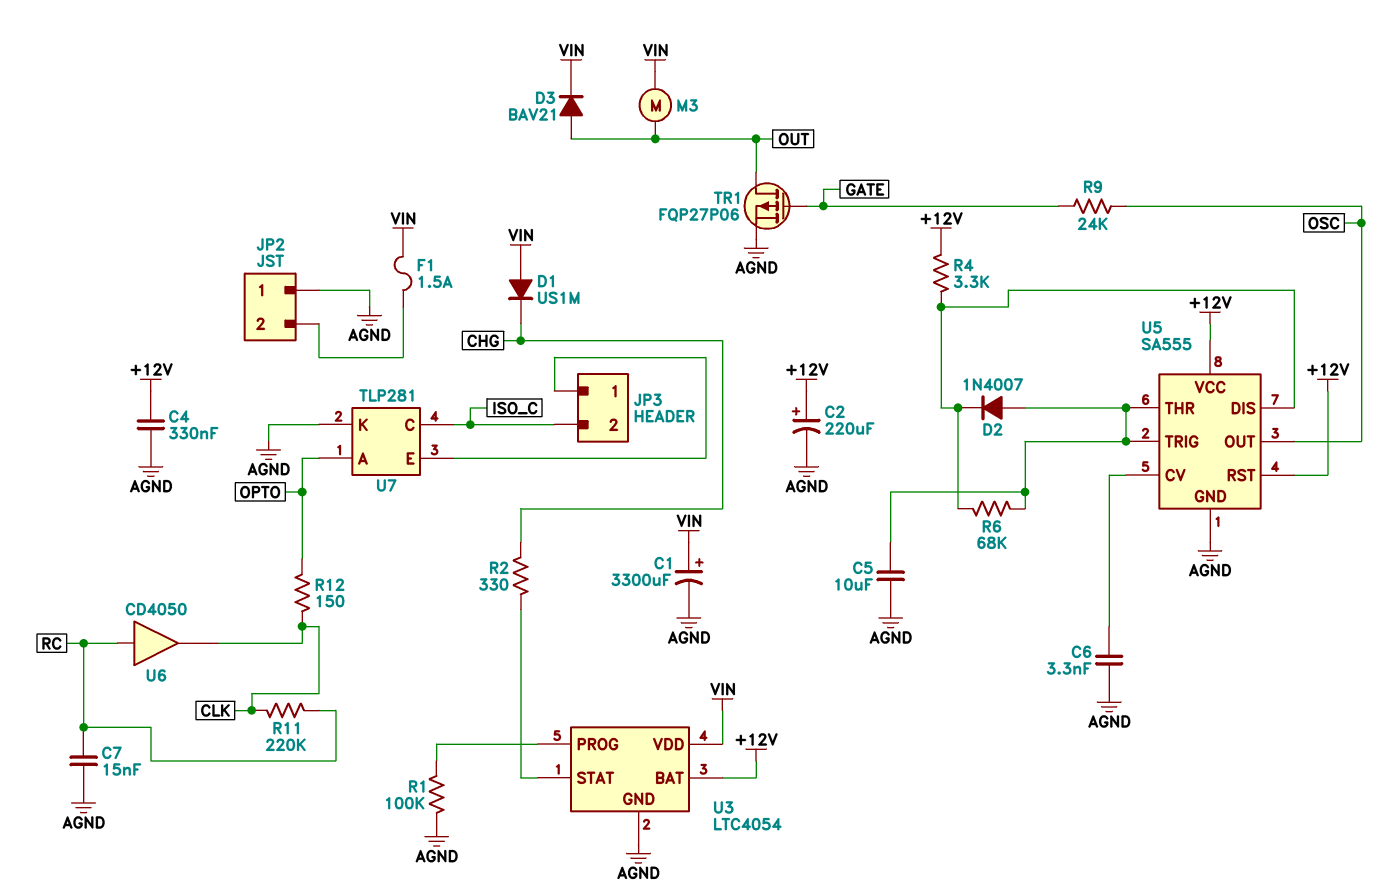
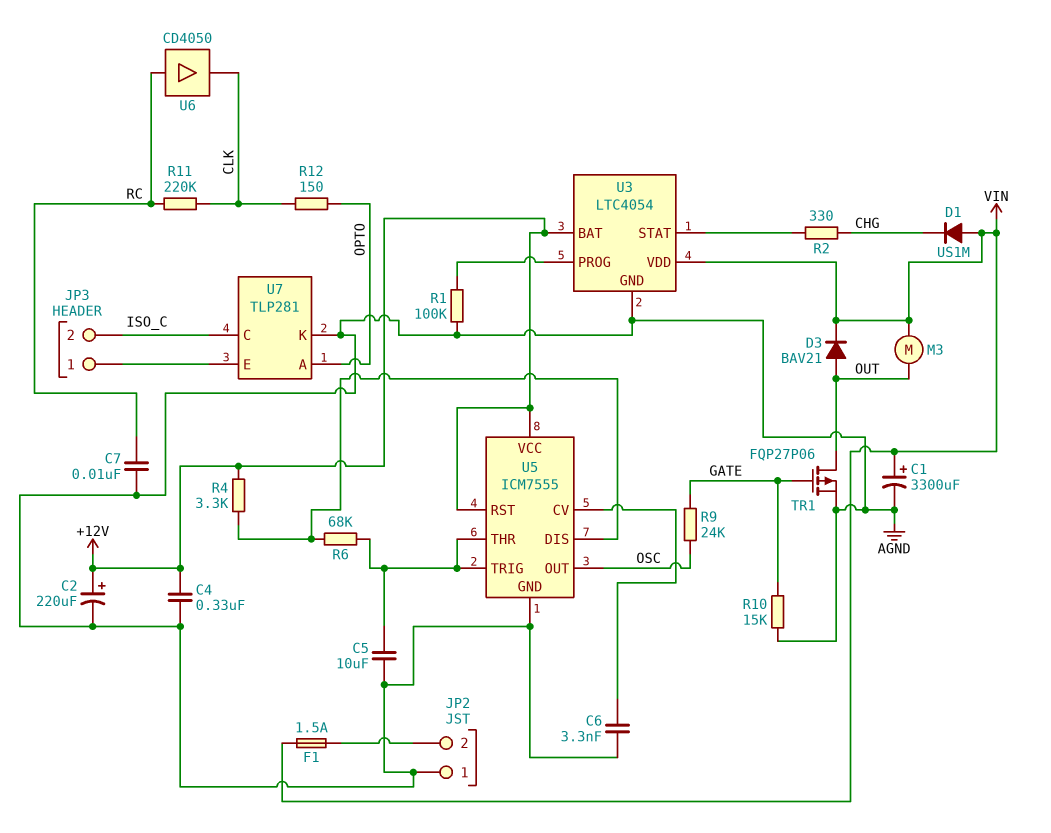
C7: 15nF (AGND, RC) -> 10nF (AGND, RC)
D2: diode 1N4007 (A U5/THR, K U5/DIS) -> none
R10: none -> 15k (AGND, GATE)
U5: SA555 -> ICM7555

